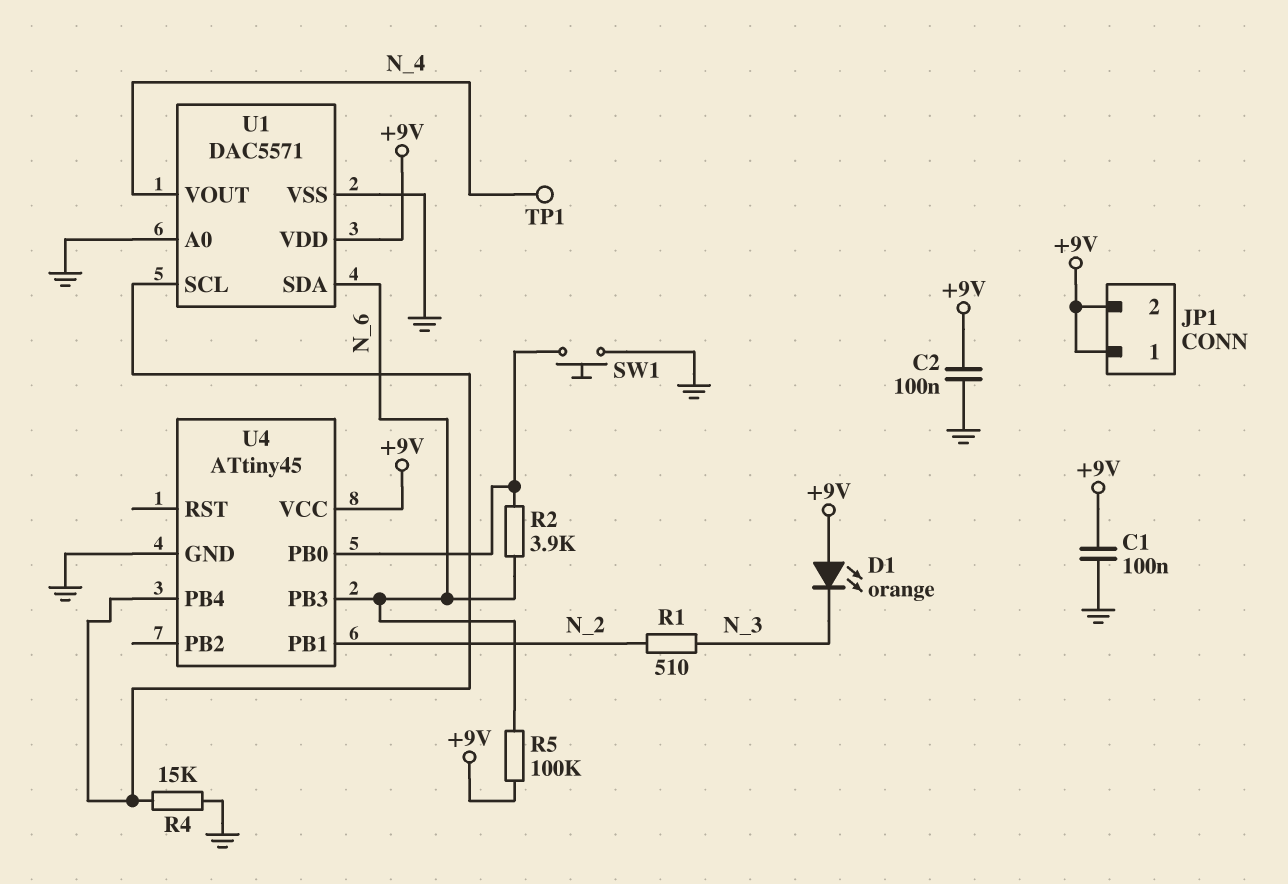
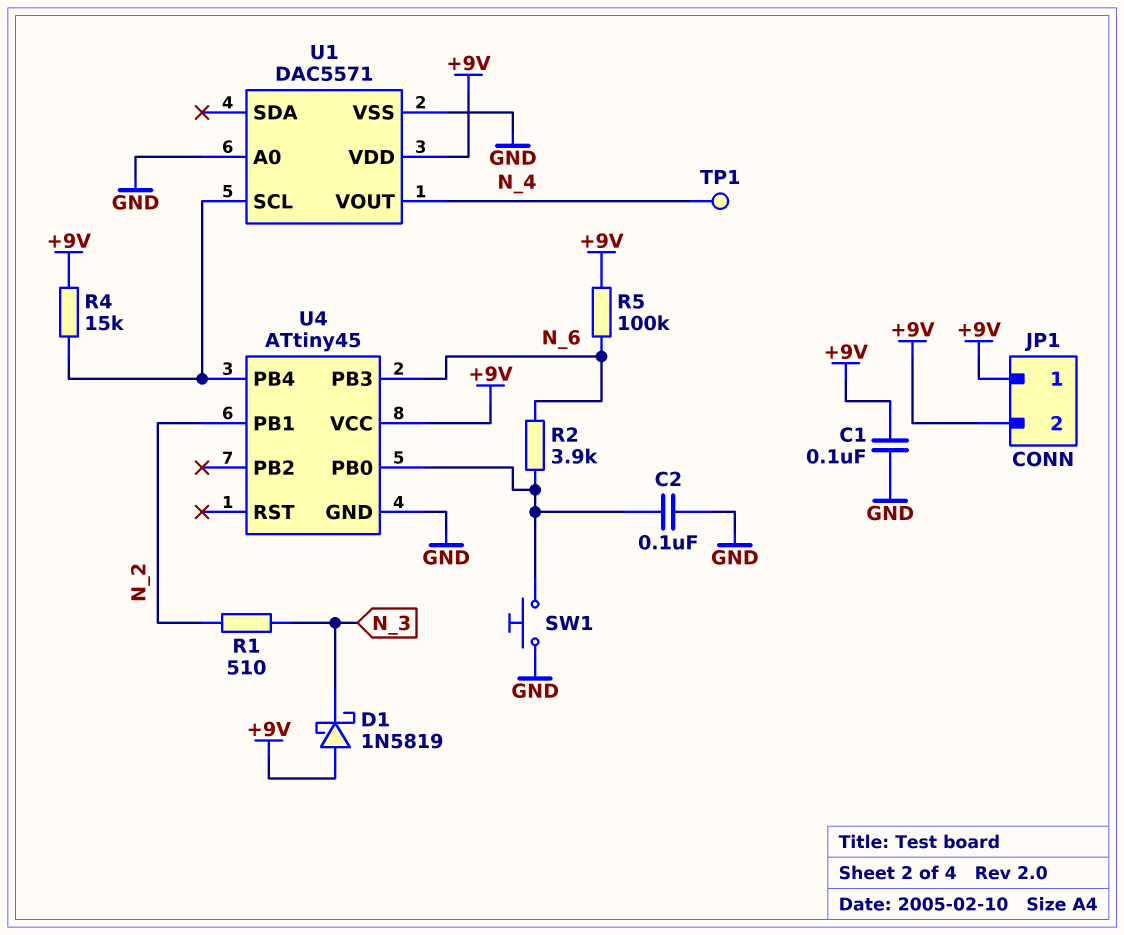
C2: 100nF (+9V, GND) -> 100nF (GND, U4/PB0)
D1: LED orange (A +9V, K N_3) -> schottky 1N5819 (A +9V, K N_3)
R4: 15k (GND, U1/SCL) -> 15k (+9V, U1/SCL)
U1 pin SDA: N_6 -> none

